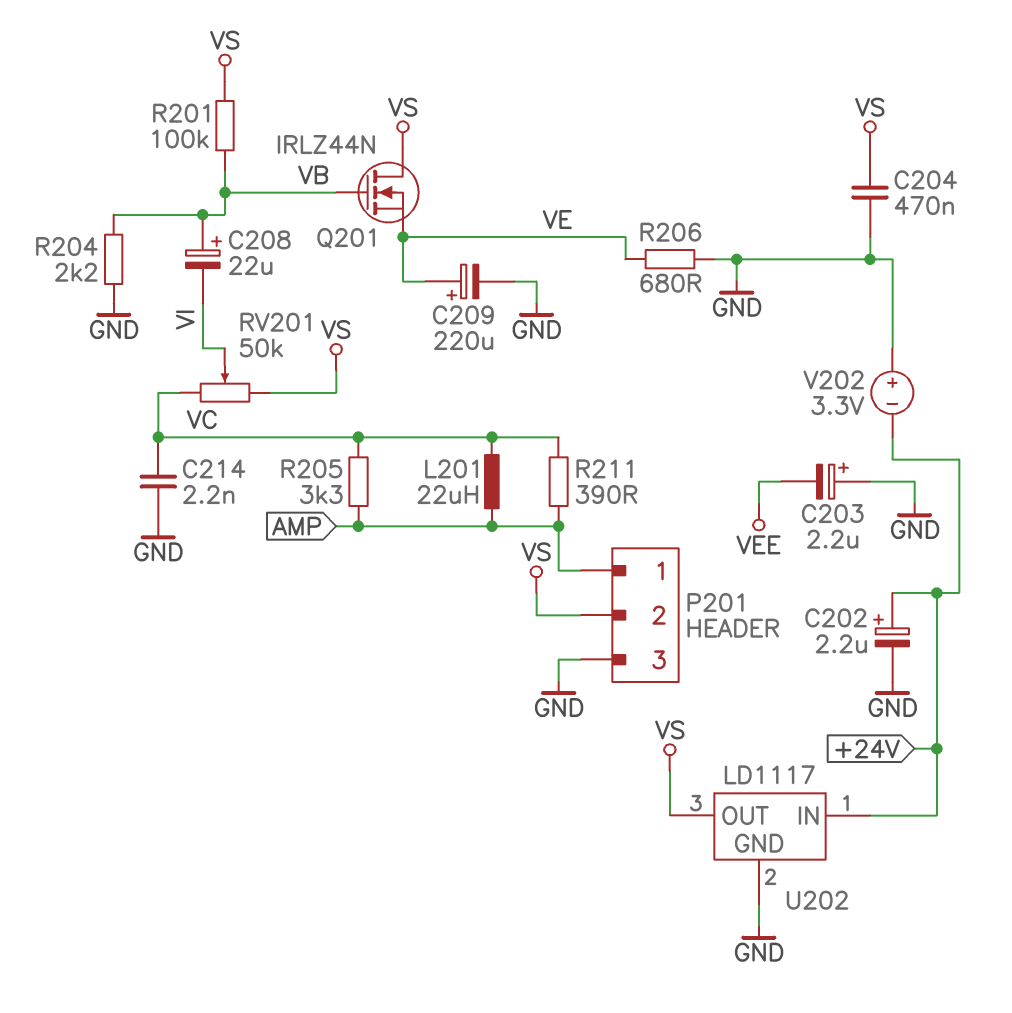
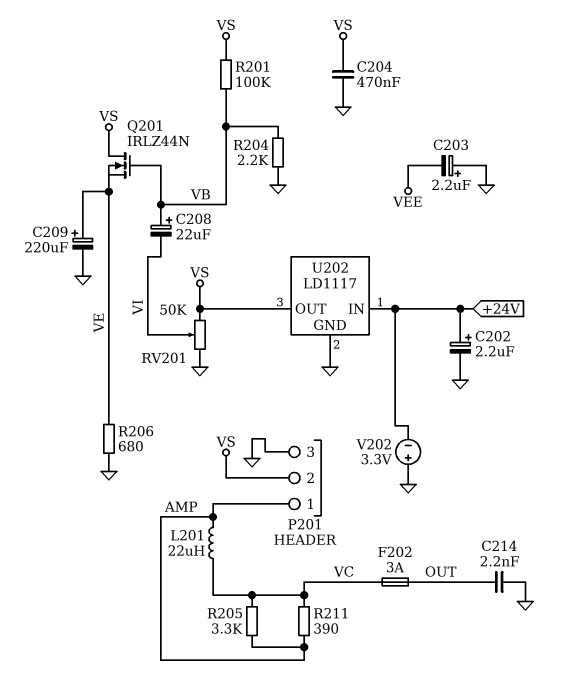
C214: 2.2nF (GND, VC) -> 2.2nF (GND, OUT)
F202: none -> 3A (OUT, VC)
RV201: 50k (VC, VS, wiper VI) -> 50k (GND, VS, wiper VI)

